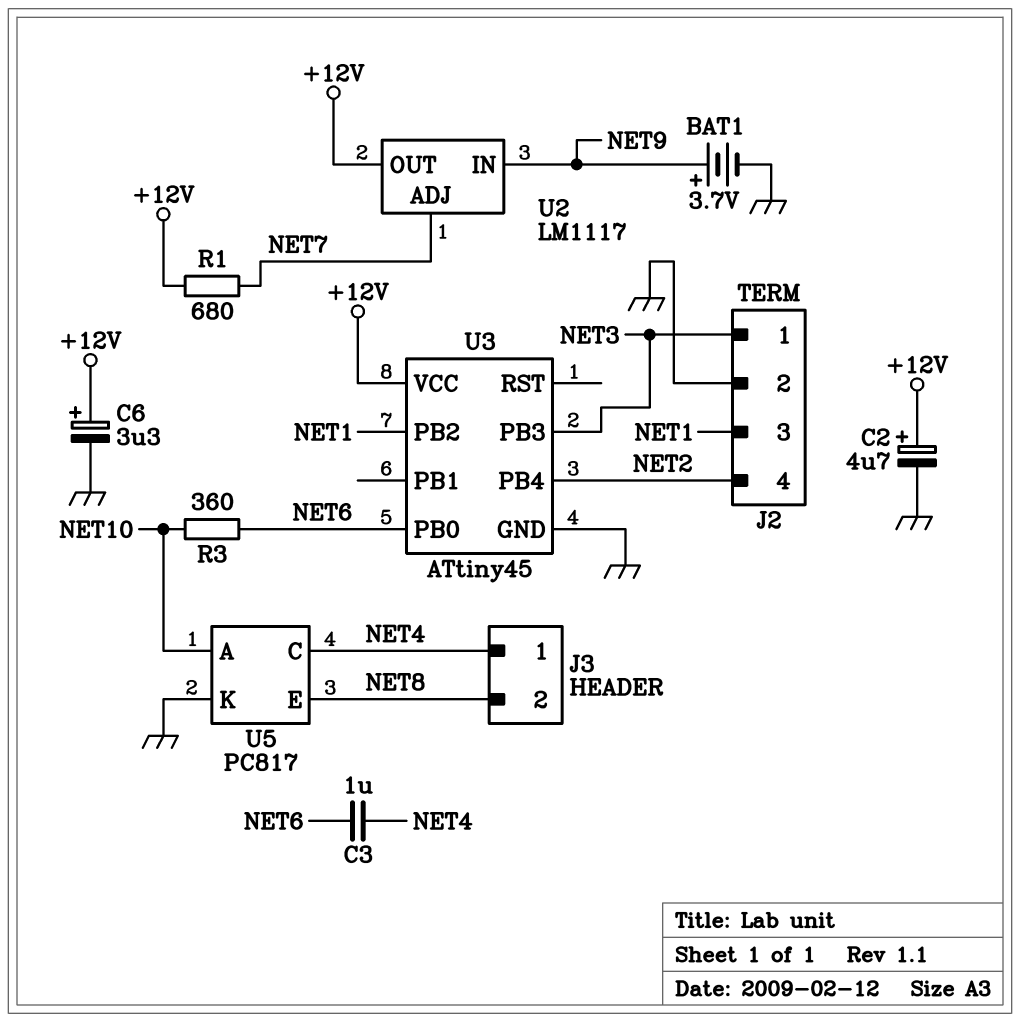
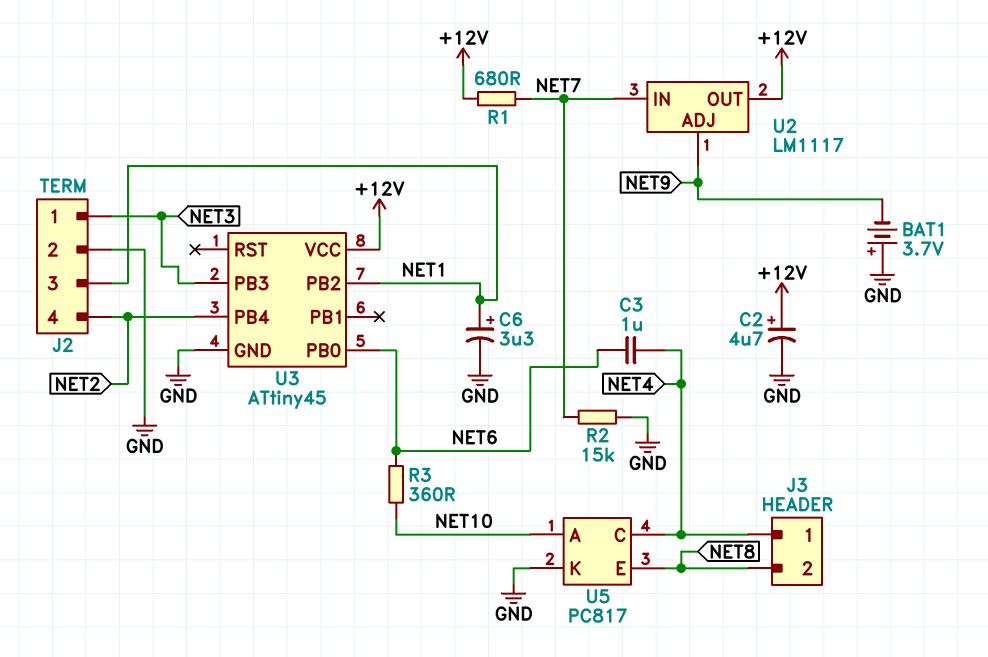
BAT1: 3.7V (plus NET9, minus GND) -> 3.7V (plus GND, minus NET9)
C6: 3.3uF (plus +12V, minus GND) -> 3.3uF (plus NET1, minus GND)
R2: none -> 15k (GND, NET7)
U2 pin ADJ: NET7 -> NET9
U2 pin IN: NET9 -> NET7

